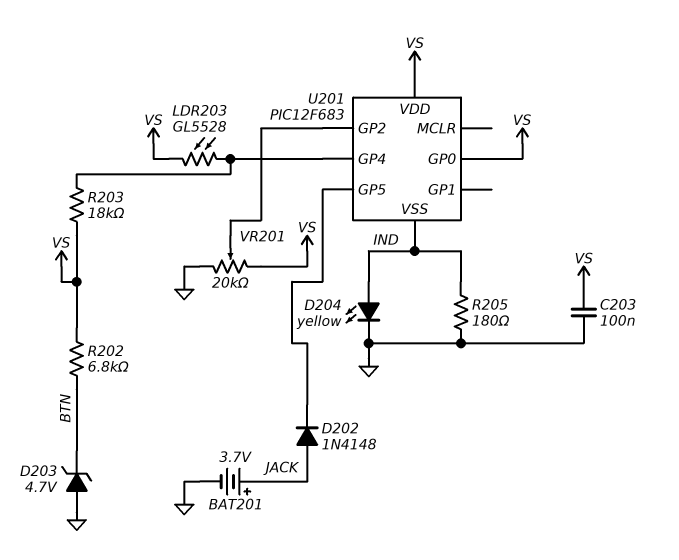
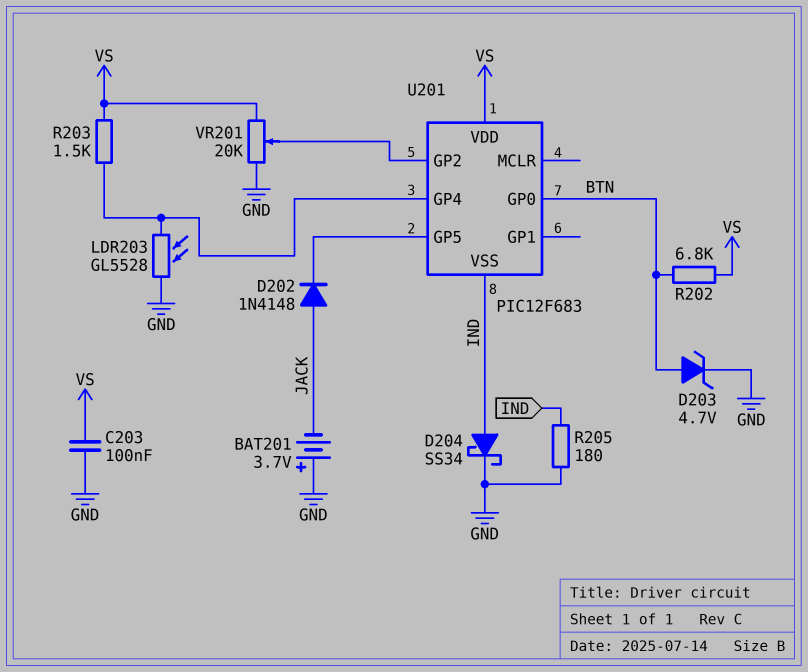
BAT201: 3.7V (plus JACK, minus GND) -> 3.7V (plus GND, minus JACK)
D203: zener 4.7V (A GND, K BTN) -> zener 4.7V (A BTN, K GND)
D204: LED yellow (A IND, K GND) -> schottky SS34 (A IND, K GND)
LDR203: GL5528 (U201/GP4, VS) -> GL5528 (GND, U201/GP4)
R203: 18k (U201/GP4, VS) -> 1.5k (U201/GP4, VS)
U201 pin GP0: VS -> BTN

